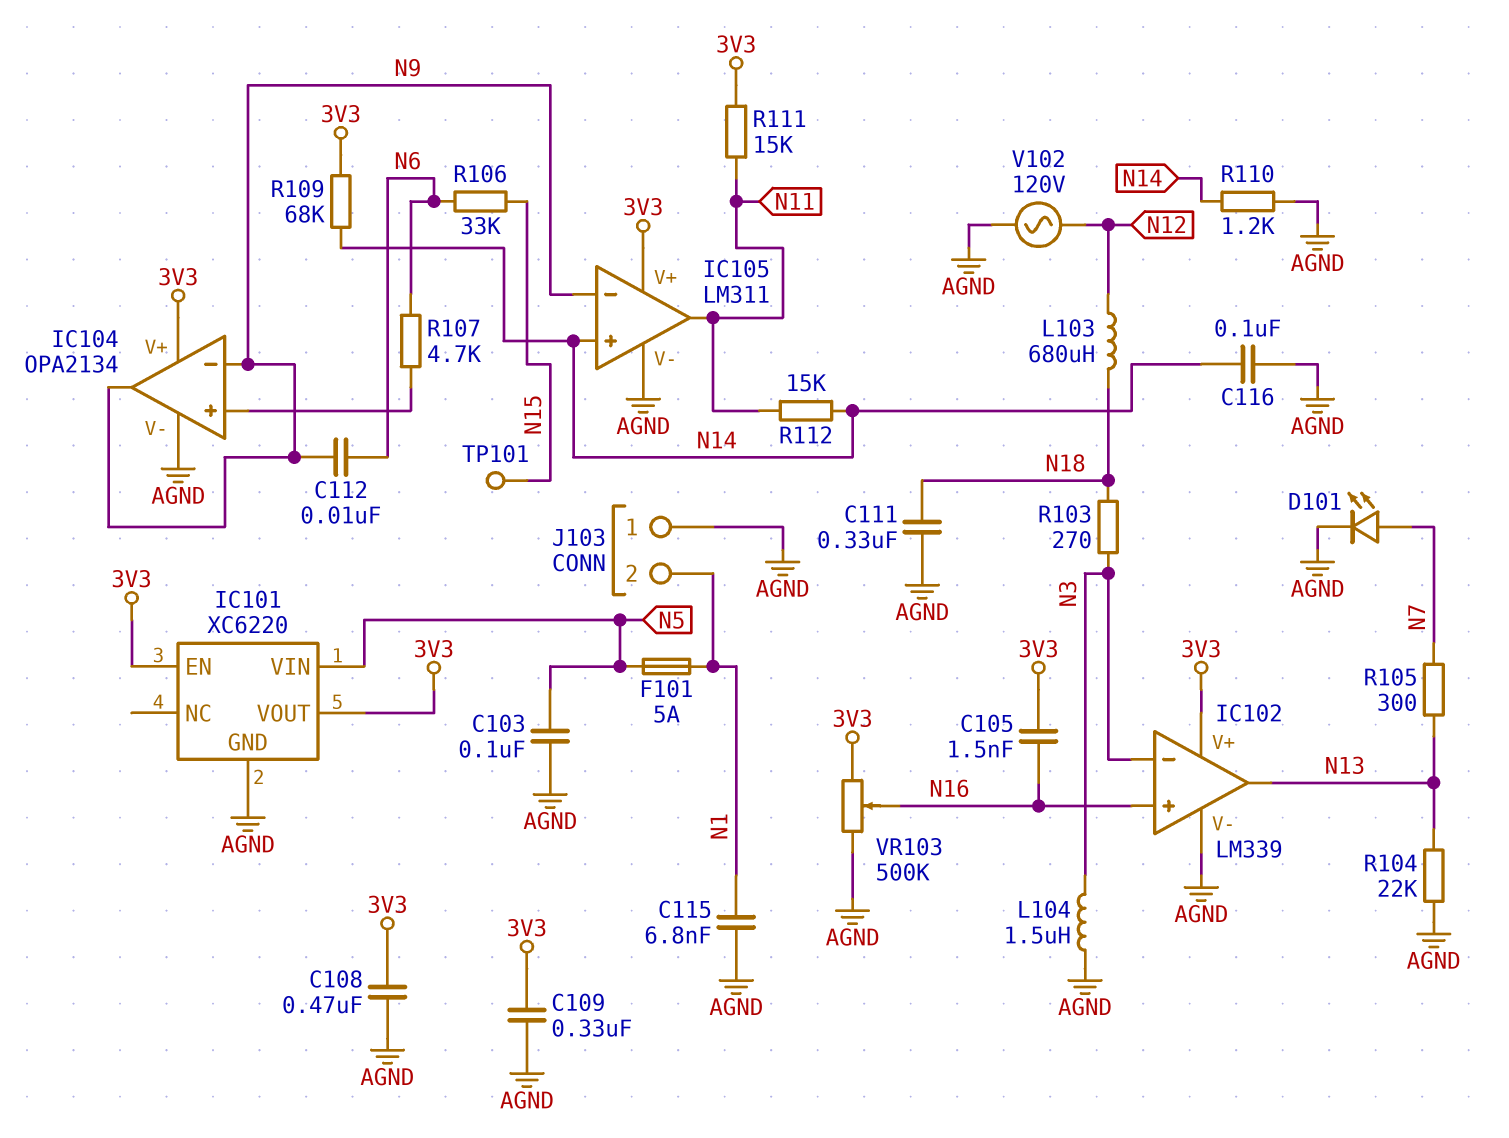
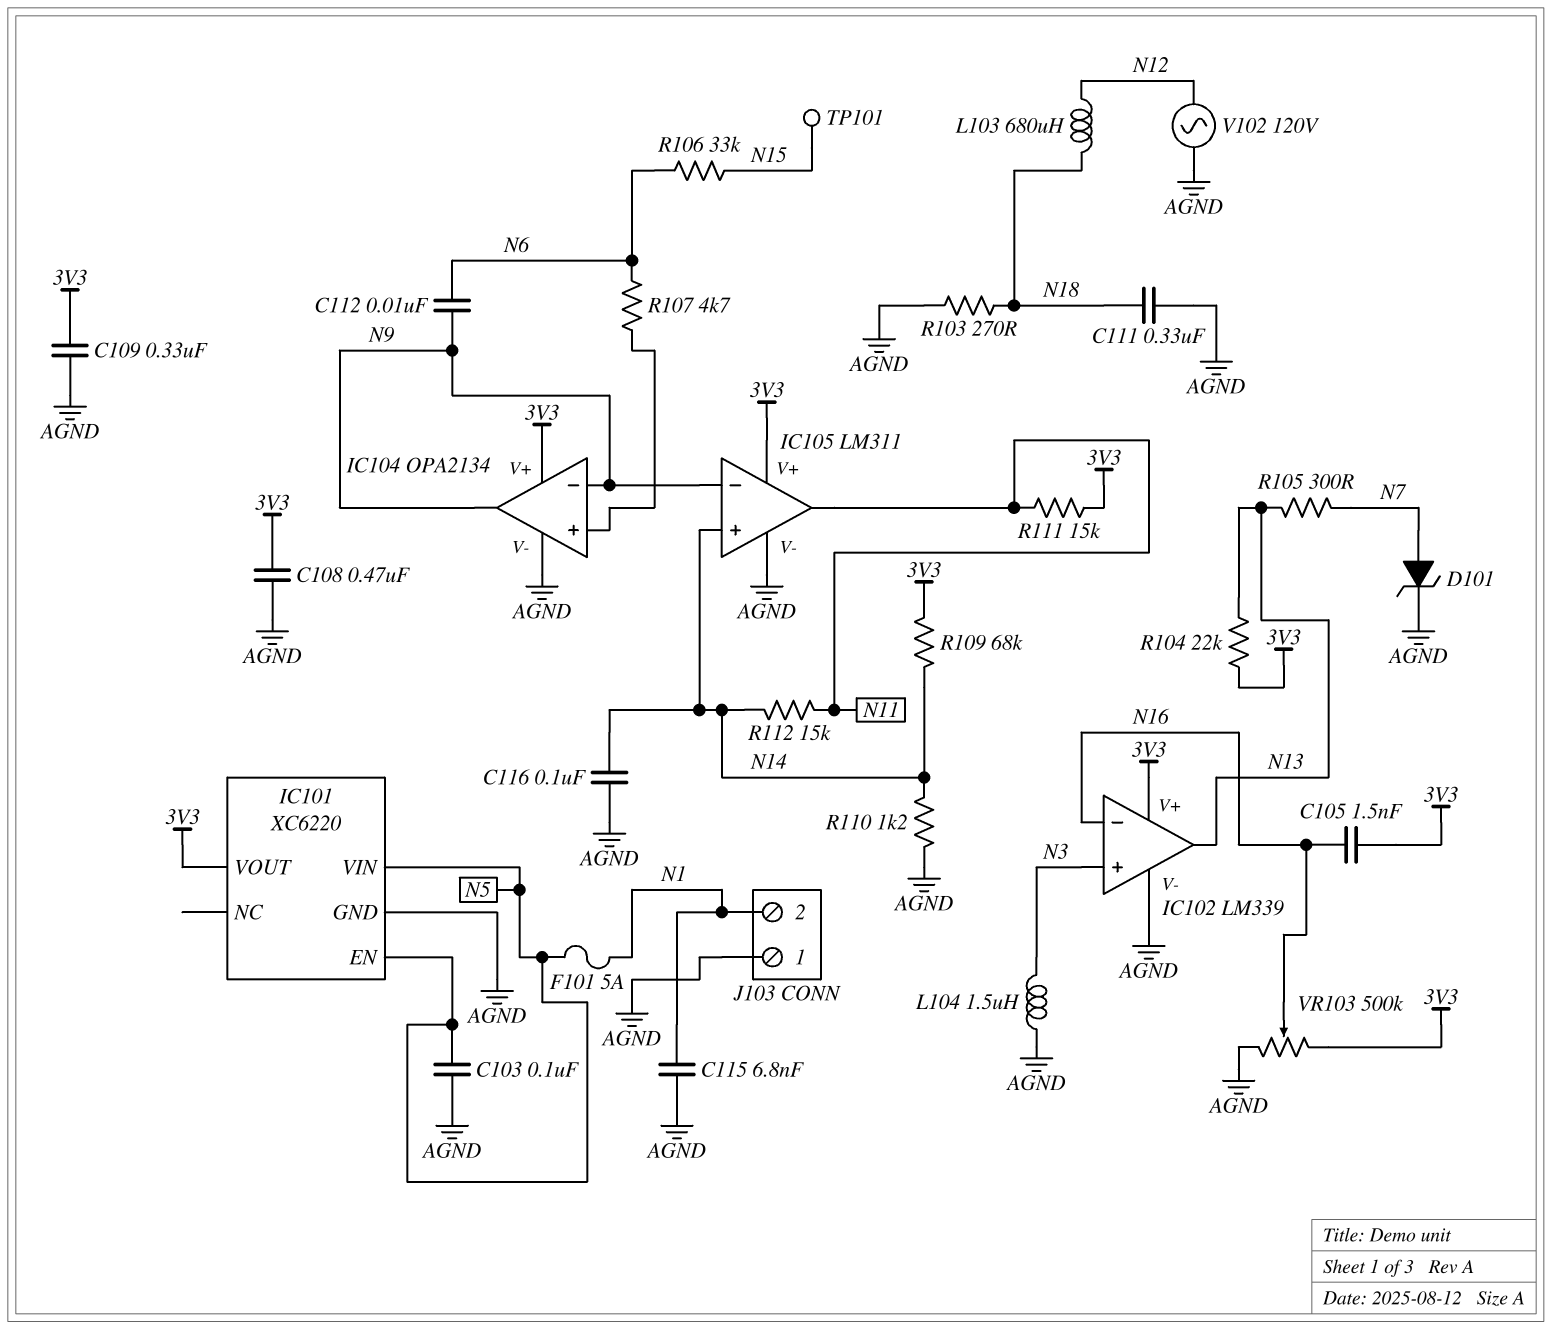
D101: LED (A N7, K AGND) -> zener (A N7, K AGND)
IC101 pin EN: 3V3 -> N5
IC102 pin in+: N16 -> N3
IC102 pin in-: N3 -> N16
R103: 270 (N3, N18) -> 270 (AGND, N18)
R104: 22k (AGND, N13) -> 22k (3V3, N13)

